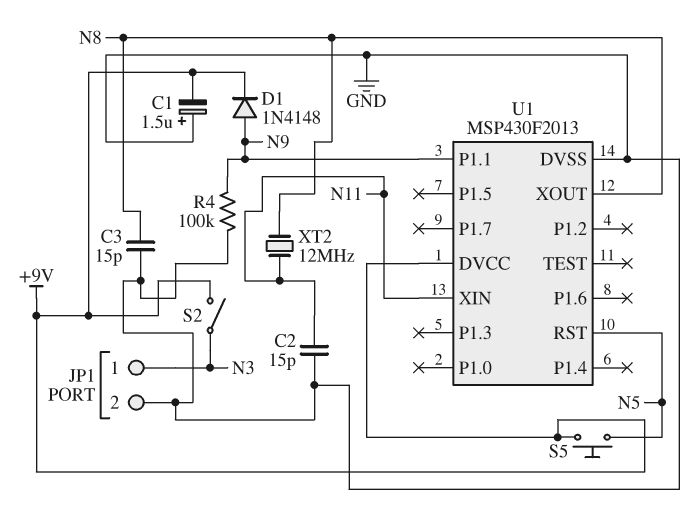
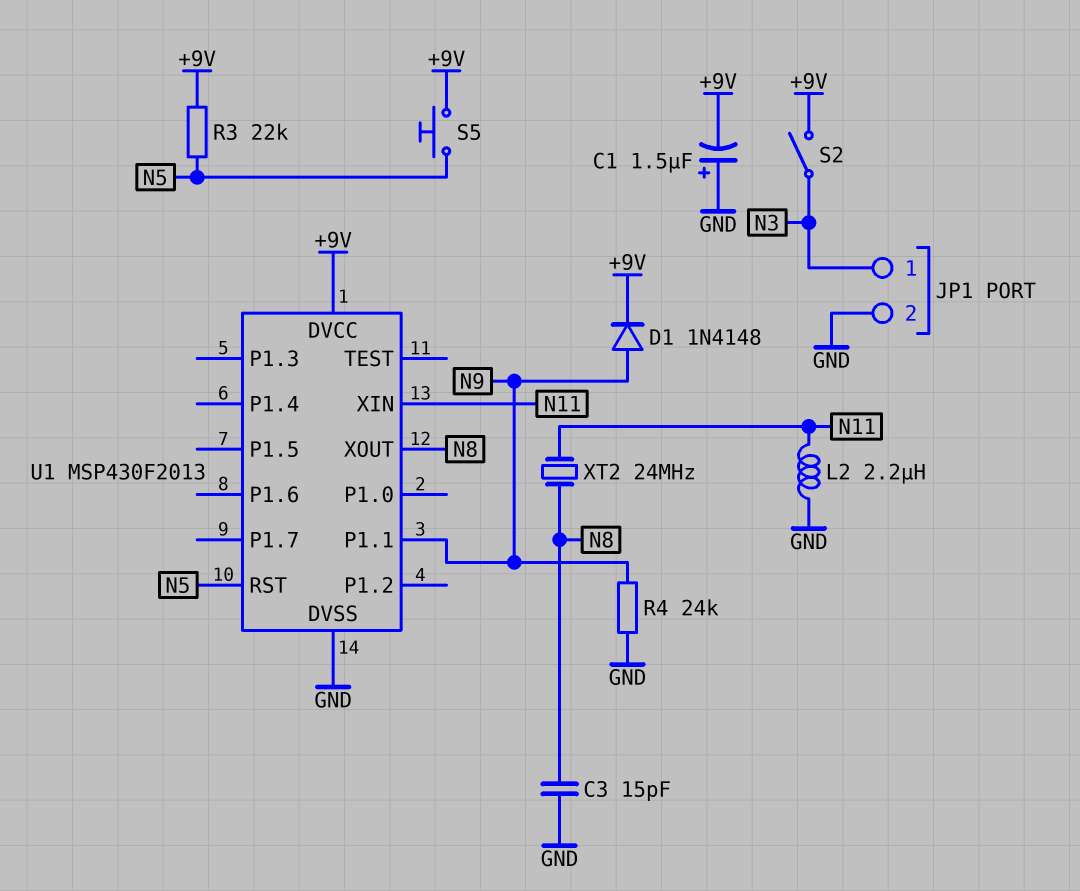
C2: 15pF (GND, N11) -> none
L2: none -> 2.2uH (GND, N11)
R3: none -> 22k (+9V, N5)
R4: 100k (GND, N9) -> 24k (GND, N9)
XT2: 12MHz (N8, N11) -> 24MHz (N8, N11)

